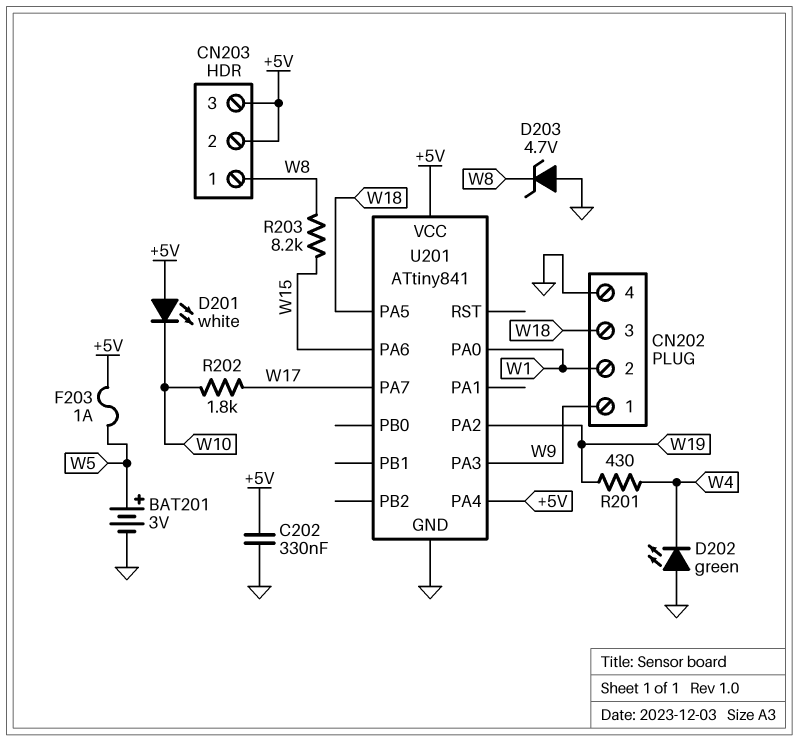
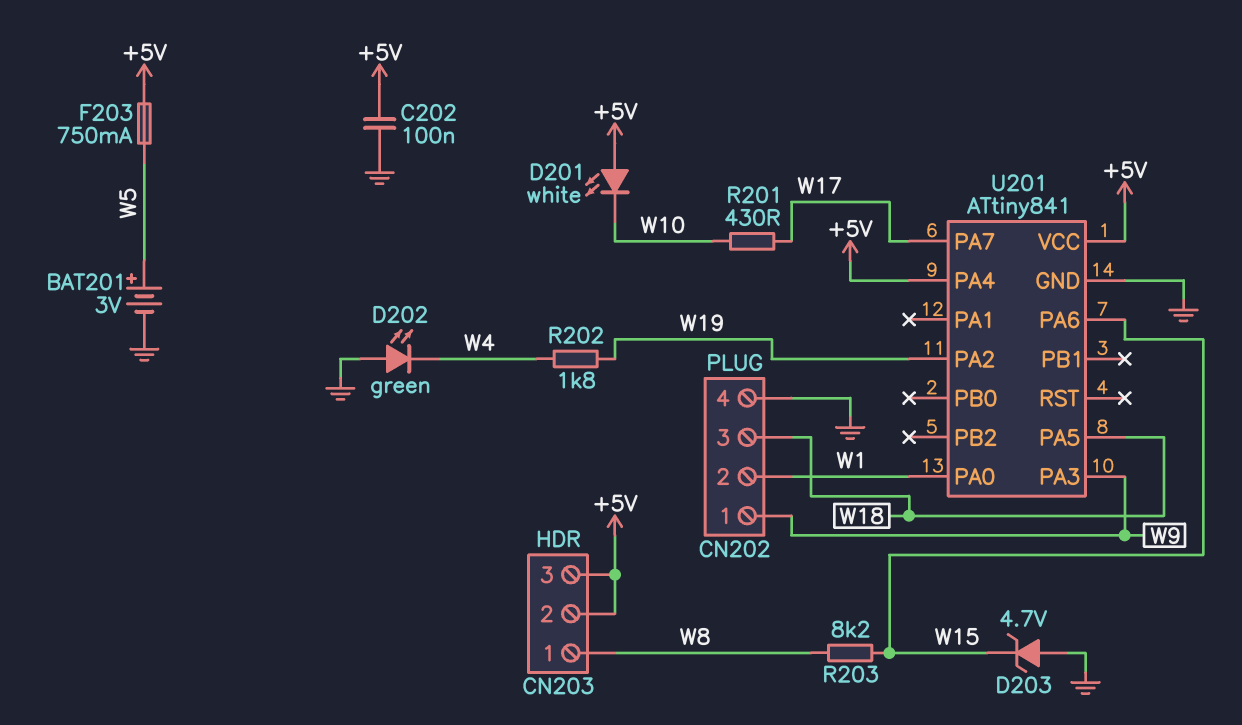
C202: 330nF (+5V, GND) -> 100nF (+5V, GND)
D203: zener 4.7V (A GND, K W8) -> zener 4.7V (A GND, K W15)
F203: 1A (+5V, W5) -> 750mA (+5V, W5)
R201: 430 (W4, W19) -> 430 (W10, W17)
R202: 1.8k (W10, W17) -> 1.8k (W4, W19)

